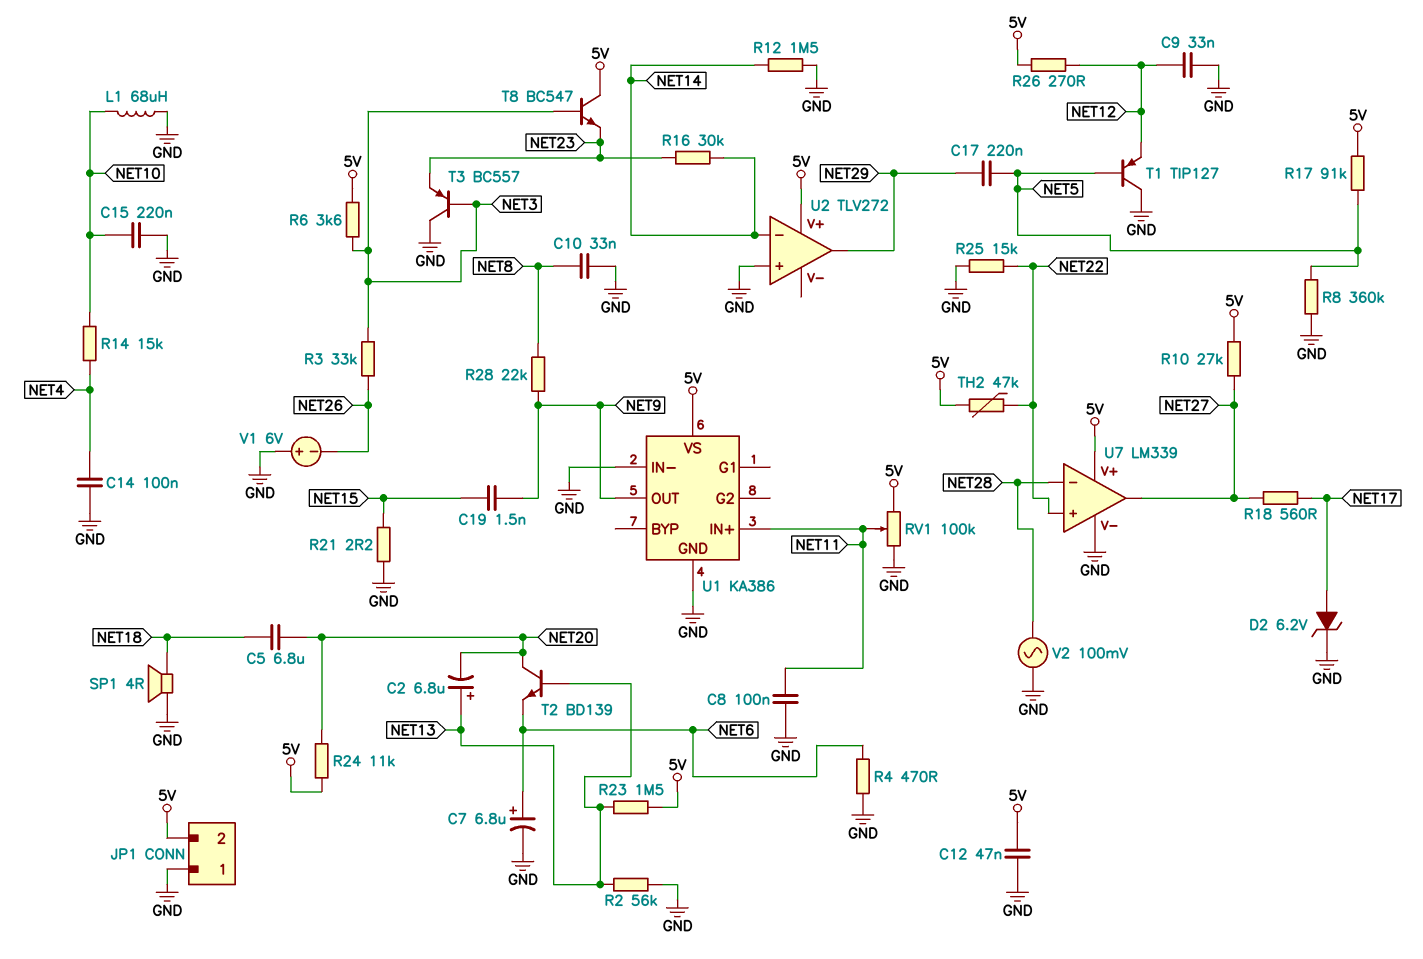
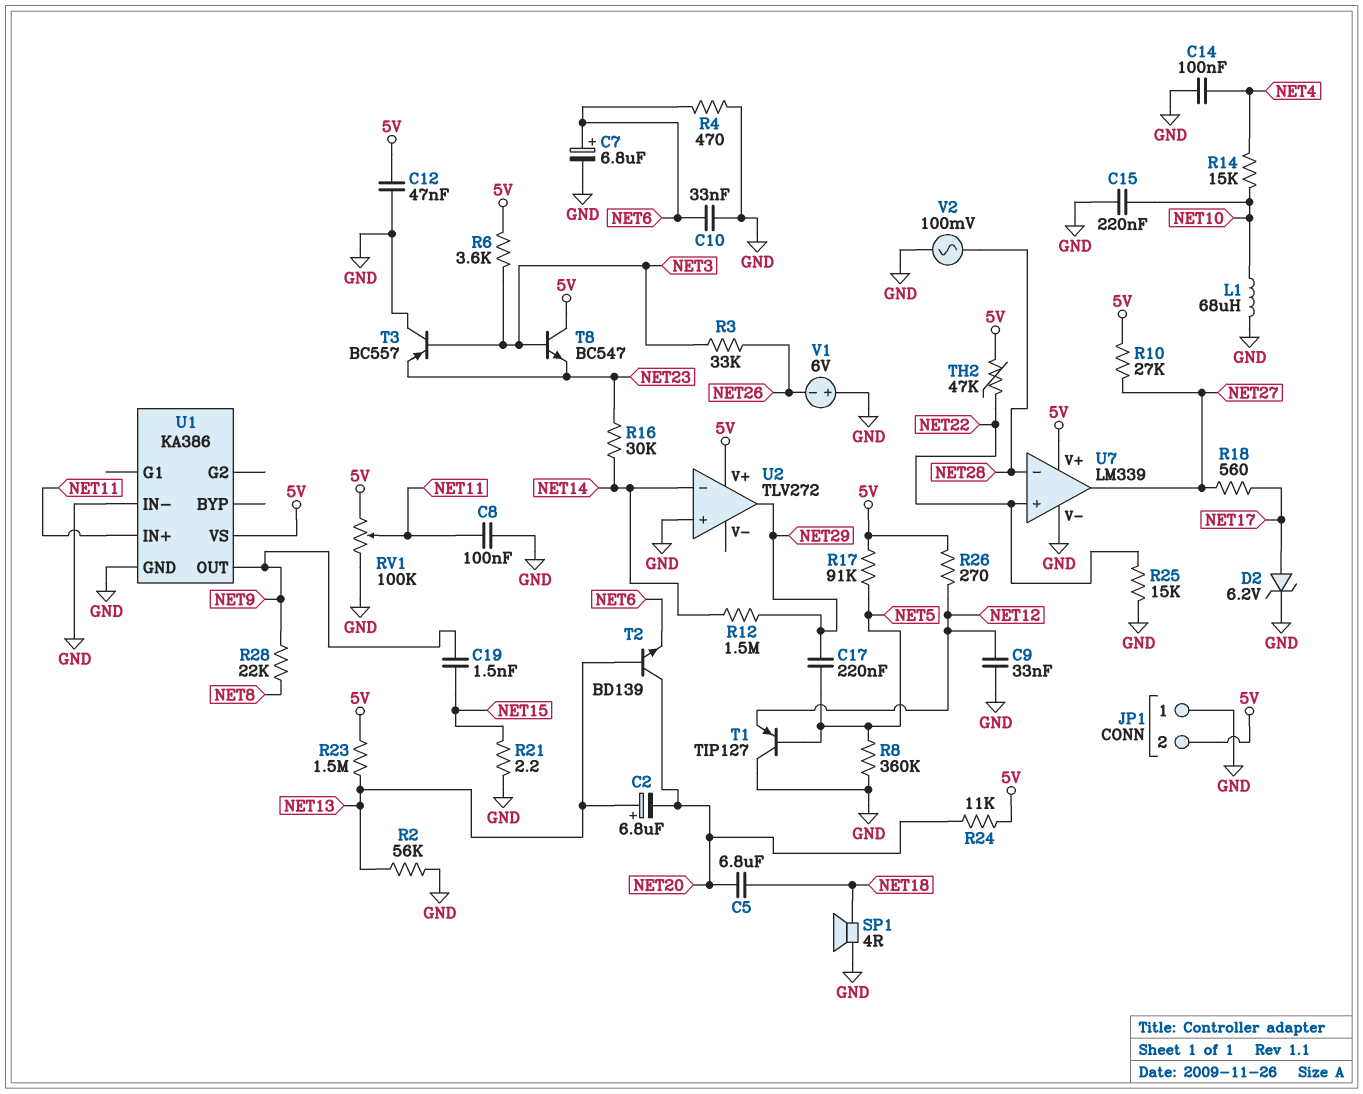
C10: 33nF (GND, NET8) -> 33nF (GND, NET6)
R12: 1.5M (GND, NET14) -> 1.5M (NET14, NET29)

